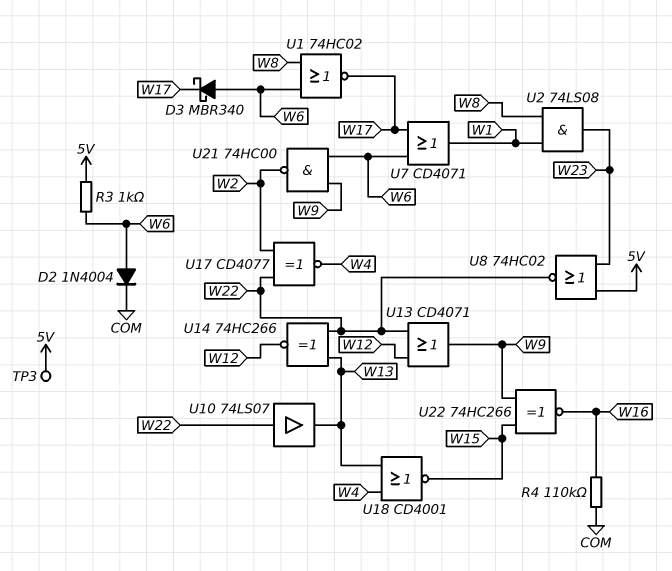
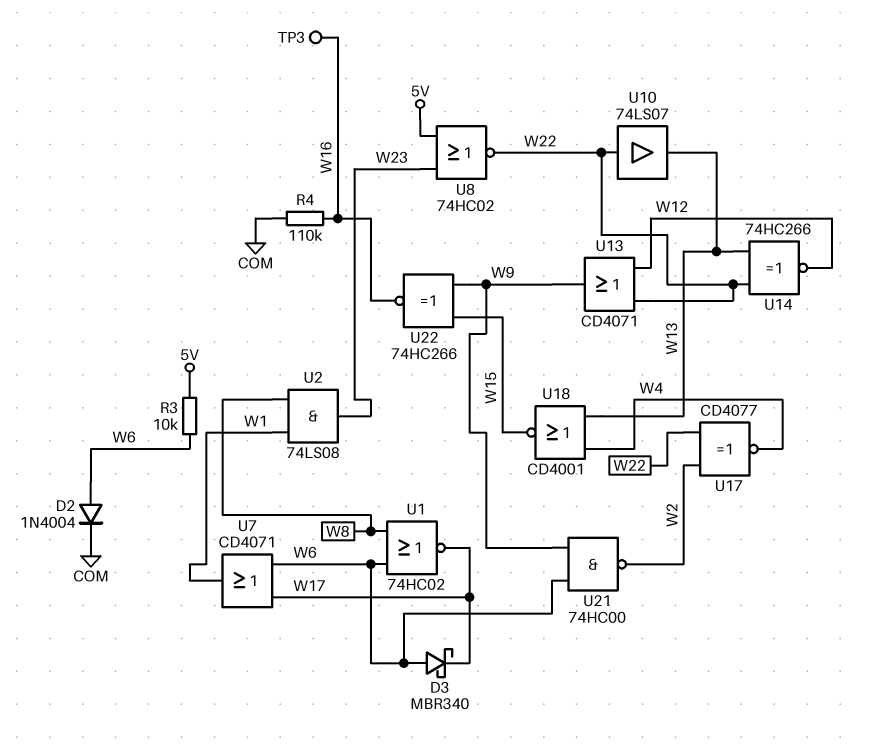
R3: 1k (5V, W6) -> 10k (5V, W6)
TP3: test point (5V) -> test point (W16)

